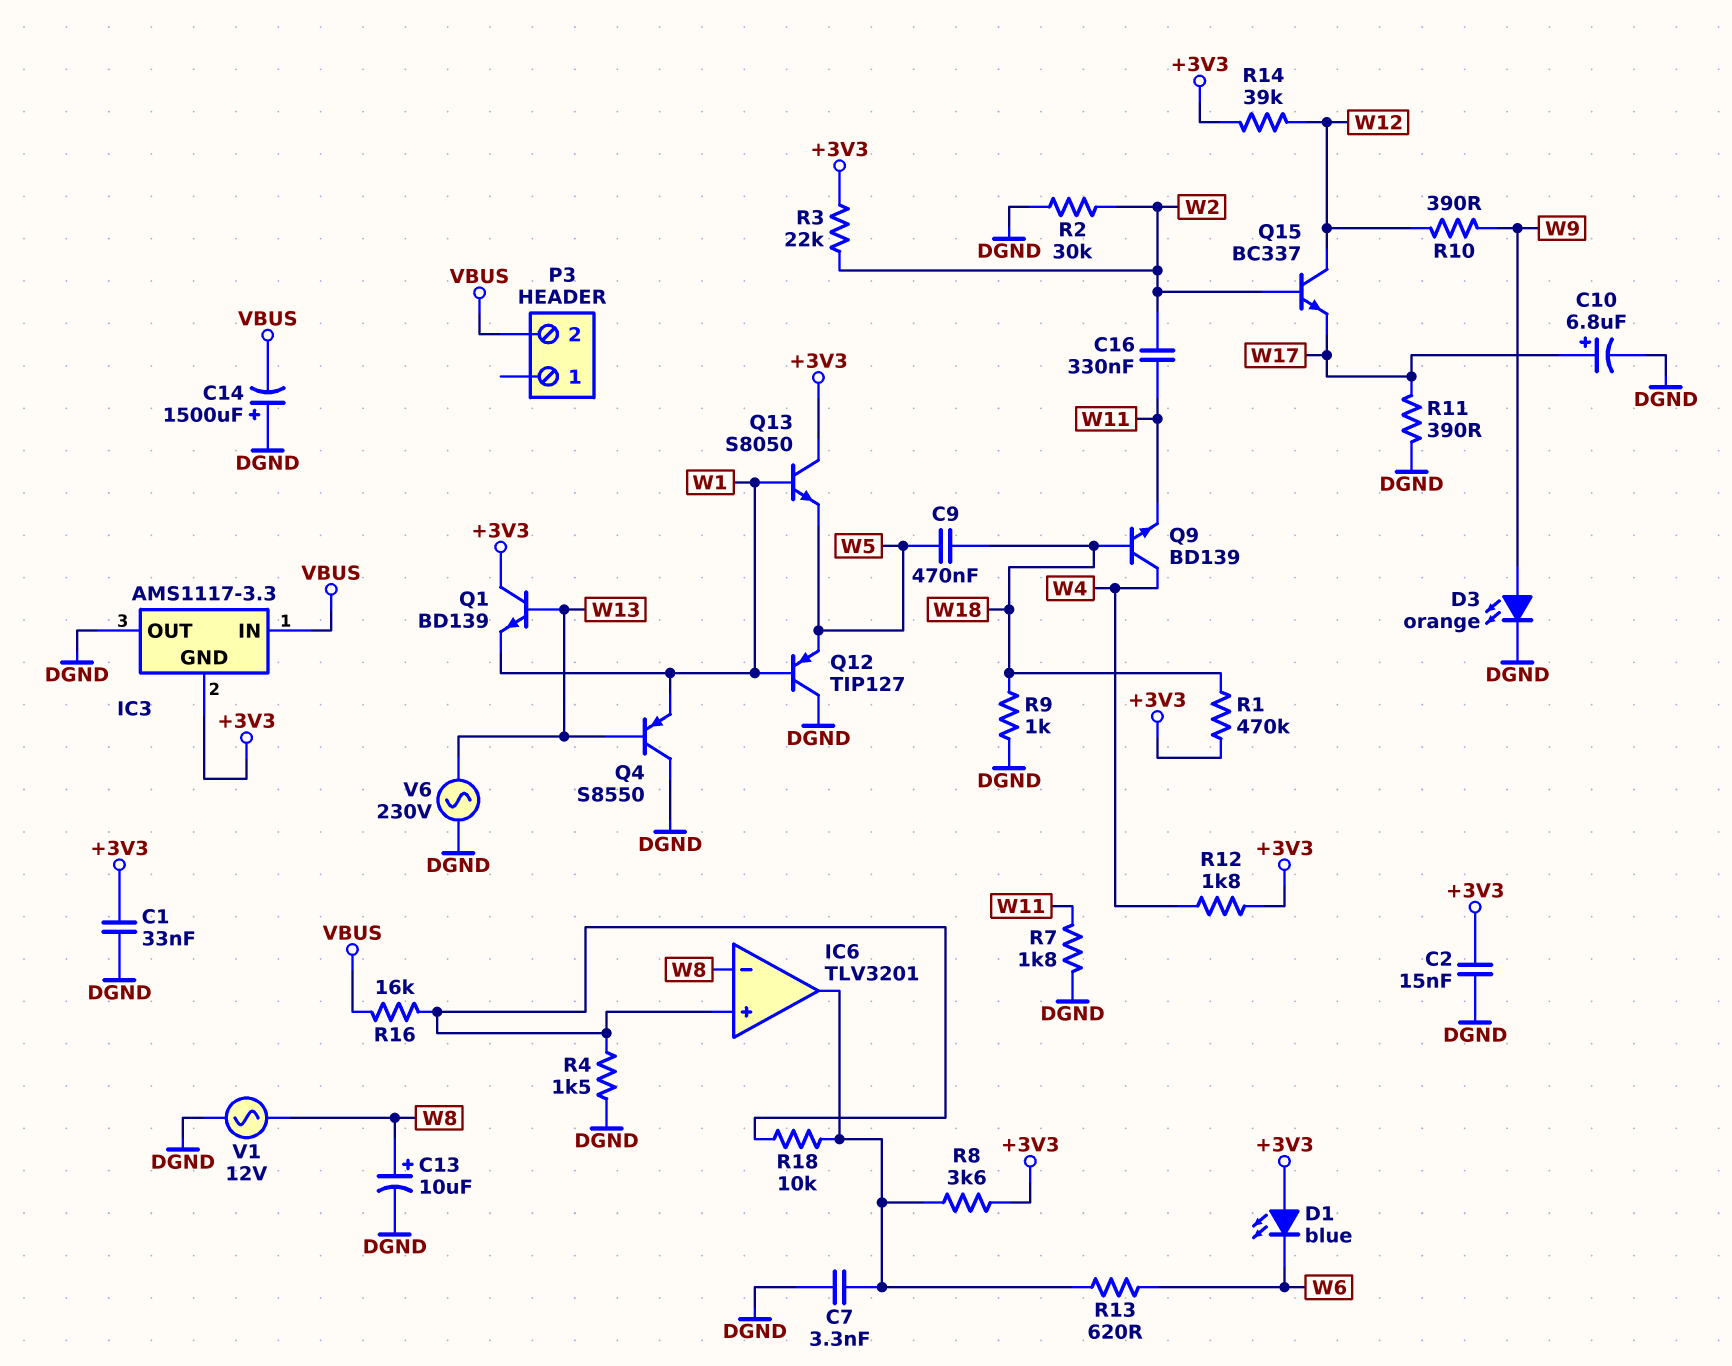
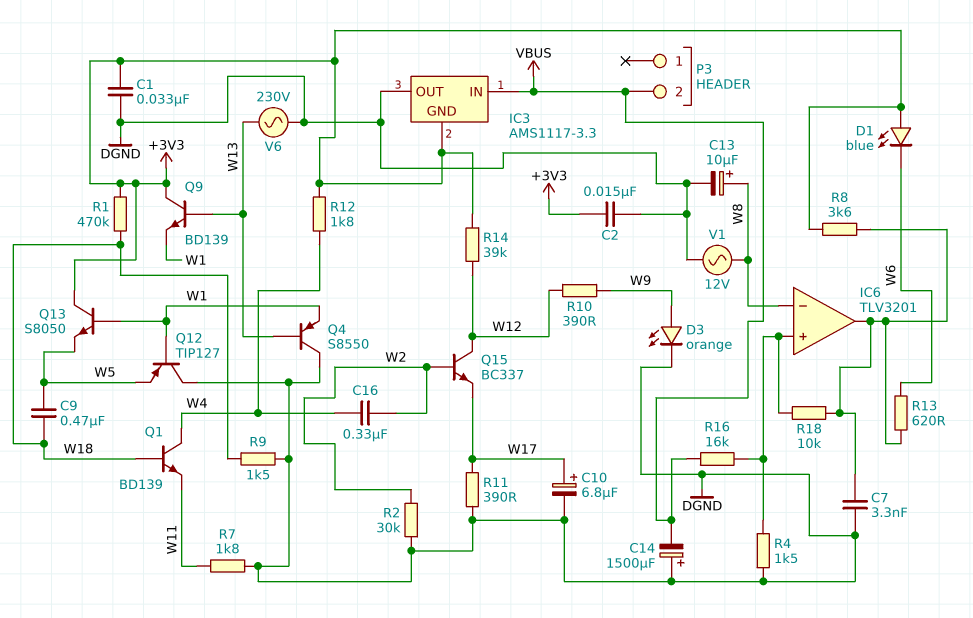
C16: 330nF (W2, W11) -> 330nF (W2, W4)
Q1: NPN BD139 (B W13, C +3V3, E W1) -> NPN BD139 (B W18, C W4, E W11)
Q9: NPN BD139 (B W18, C W4, E W11) -> NPN BD139 (B W13, C +3V3, E W1)
R3: 22k (+3V3, W2) -> none
R9: 1k (DGND, W18) -> 1.5k (DGND, W18)

